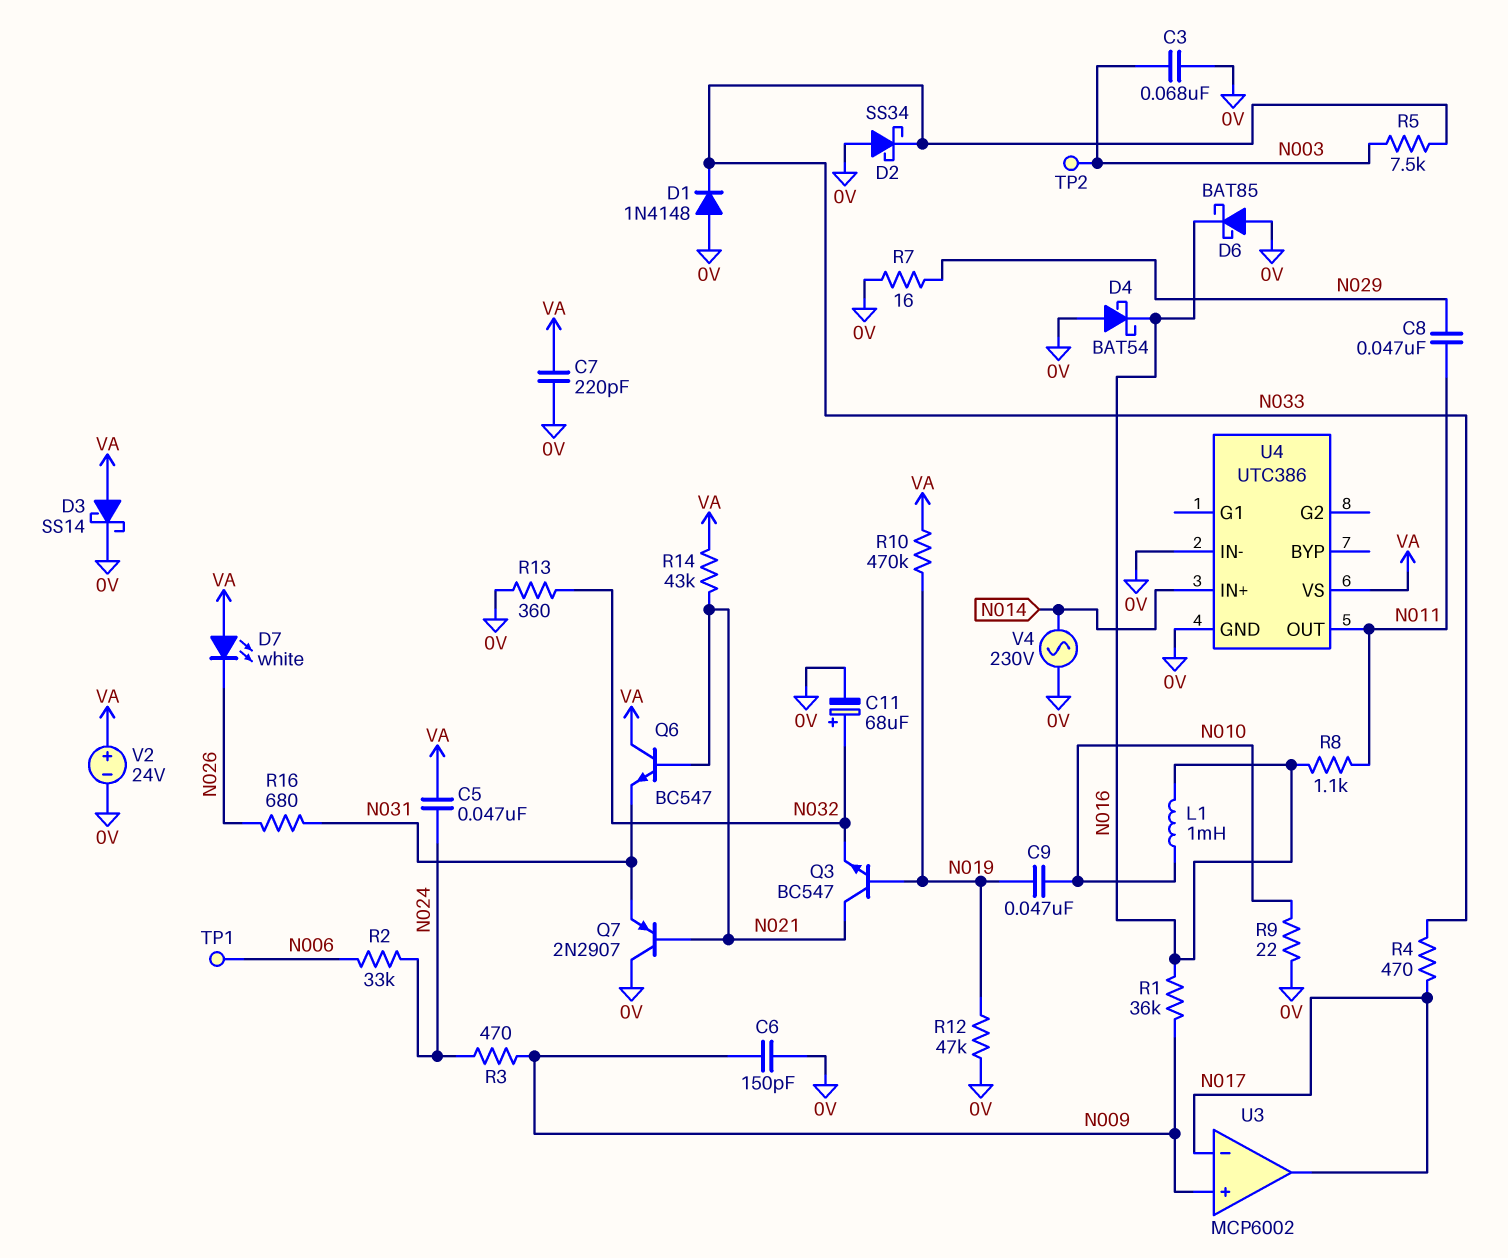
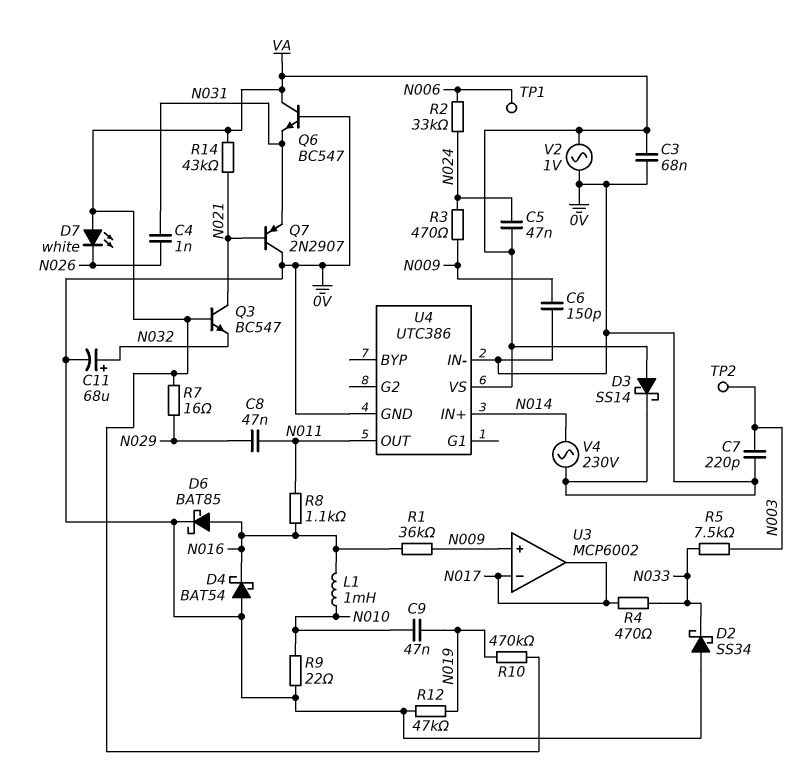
C3: 68nF (0V, N003) -> 68nF (0V, VA)
C4: none -> 1nF (N026, N031)
C7: 220pF (0V, VA) -> 220pF (0V, N003)
D1: diode 1N4148 (A 0V, K N033) -> none
D6: schottky BAT85 (A 0V, K N016) -> schottky BAT85 (A N016, K 0V)
Q3: NPN BC547 (B N019, C N021, E N032) -> NPN BC547 (B VA, C N021, E N032)
Q6: NPN BC547 (B N021, C VA, E N031) -> NPN BC547 (B 0V, C VA, E N031)
R7: 16 (0V, N029) -> 16 (N029, VA)
R13: 360 (0V, N032) -> none
R16: 680 (N026, N031) -> none
V2: 24V (plus VA, minus 0V) -> AC 1V (0V, VA)

